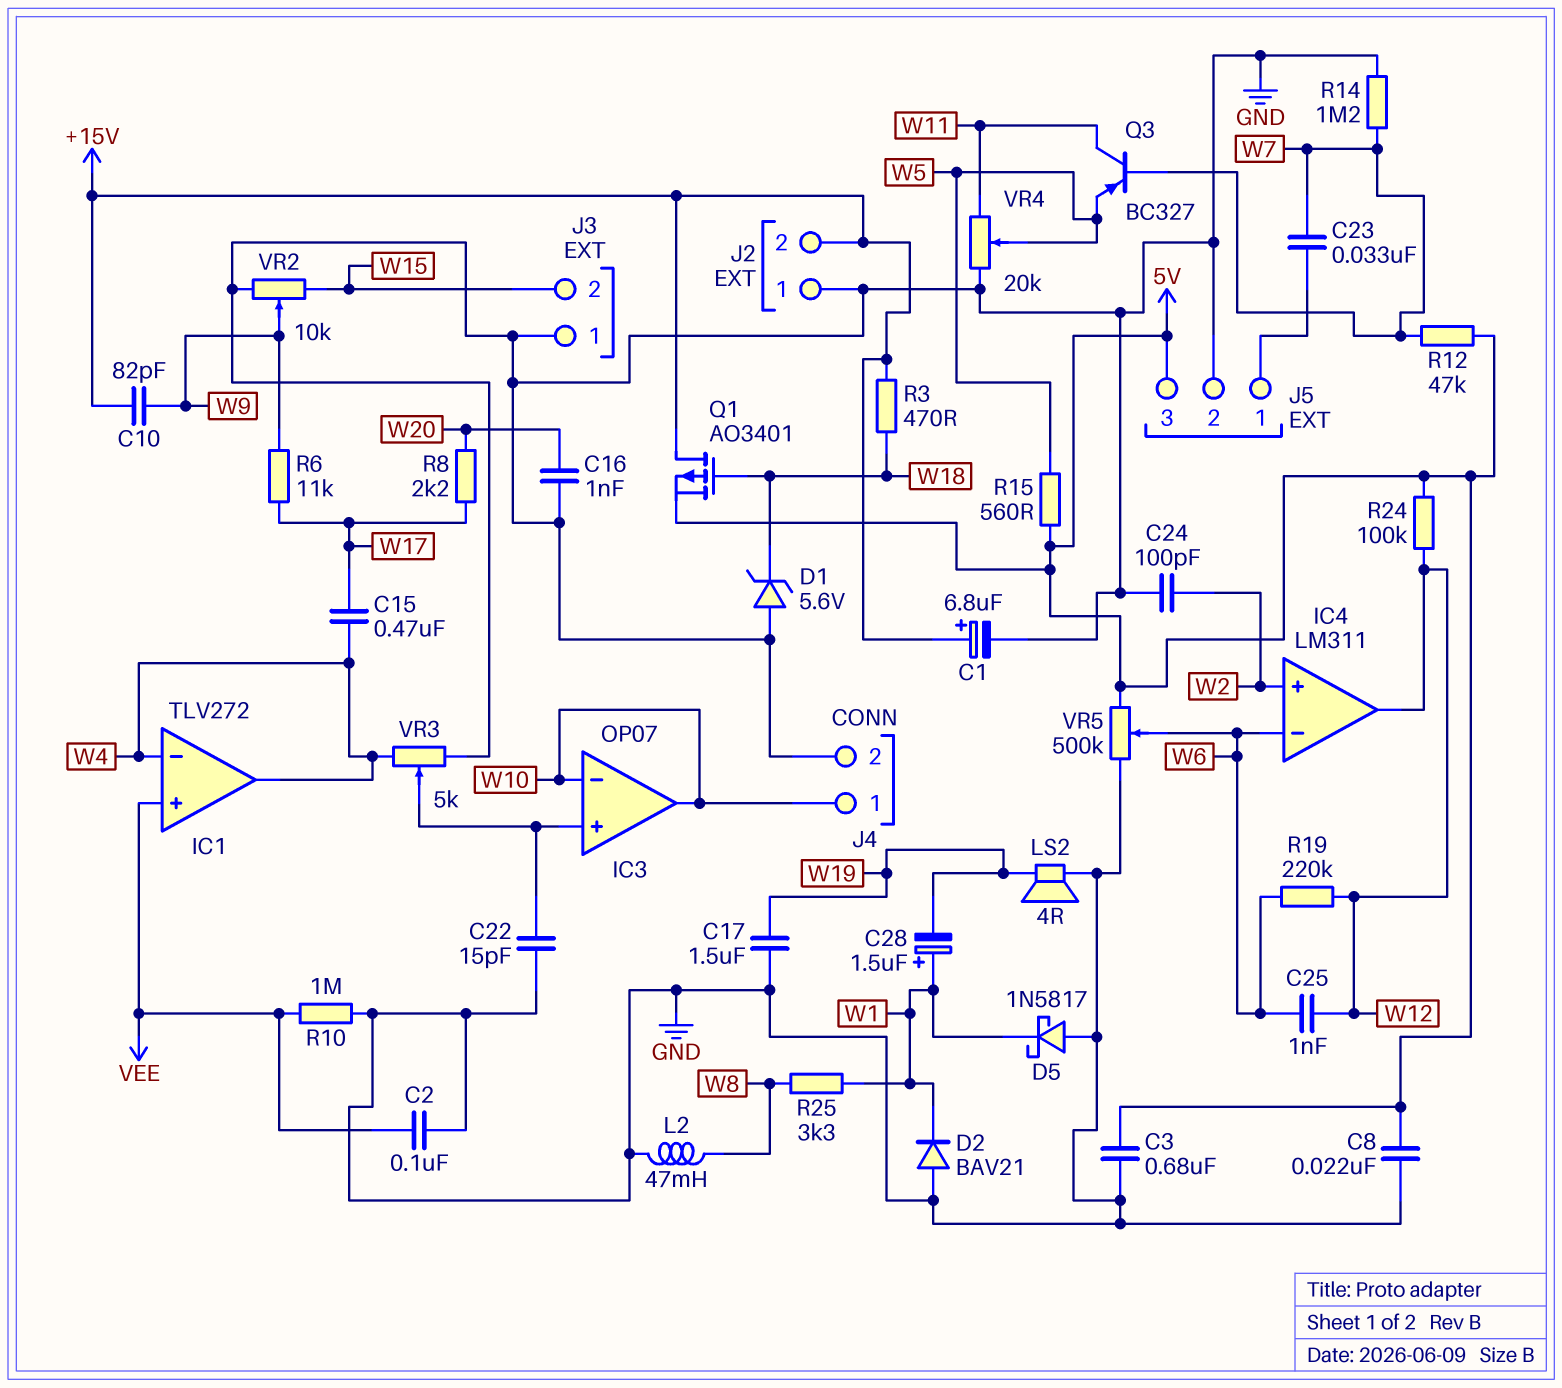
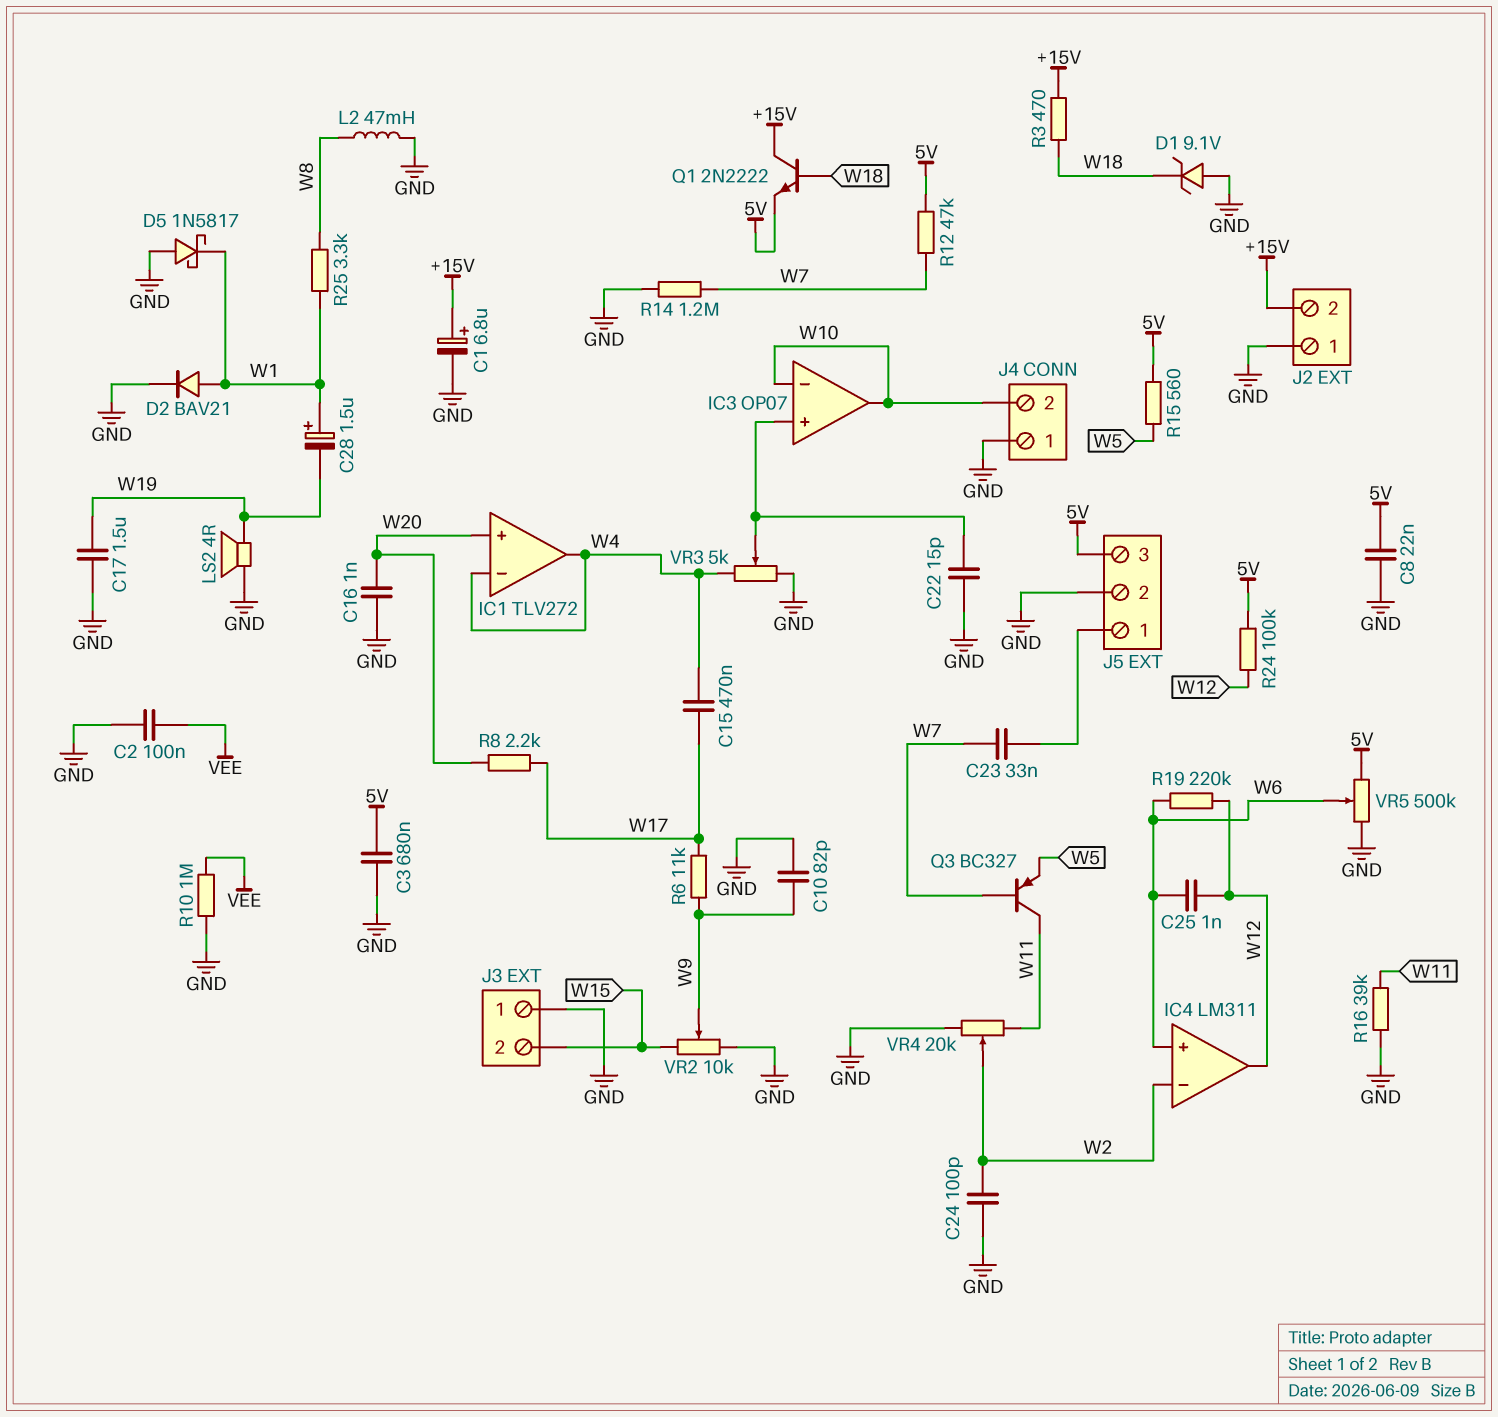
C10: 82pF (+15V, W9) -> 82pF (GND, W9)
D1: zener 5.6V (A GND, K W18) -> zener 9.1V (A GND, K W18)
D2: diode BAV21 (A GND, K W1) -> diode BAV21 (A W1, K GND)
IC1 pin in+: VEE -> W20
IC4 pin in+: W2 -> W6
IC4 pin in-: W6 -> W2
J4 pin 1: W10 -> GND
J4 pin 2: GND -> W10
Q1: PMOS AO3401 (G W18, D +15V, S 5V) -> NPN 2N2222 (B W18, C +15V, E 5V)
R16: none -> 39k (GND, W11)
VR4: 20k (GND, W11, wiper W5) -> 20k (GND, W11, wiper W2)

